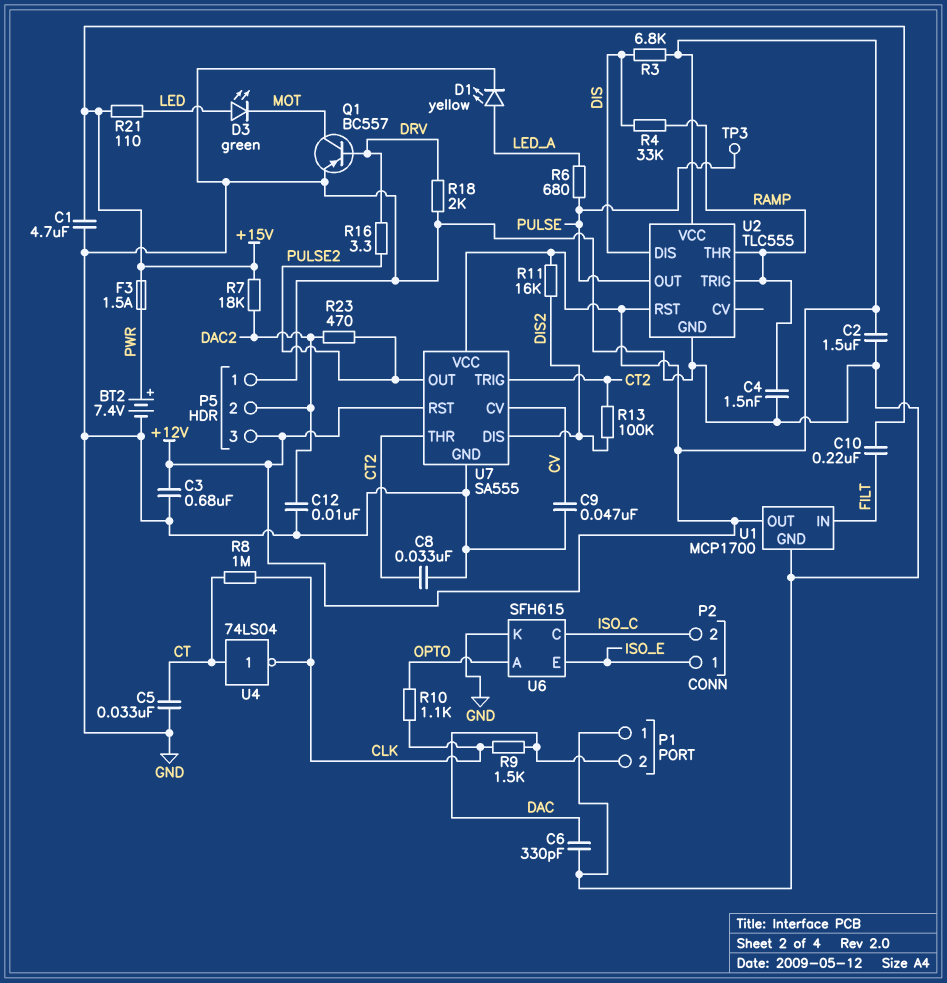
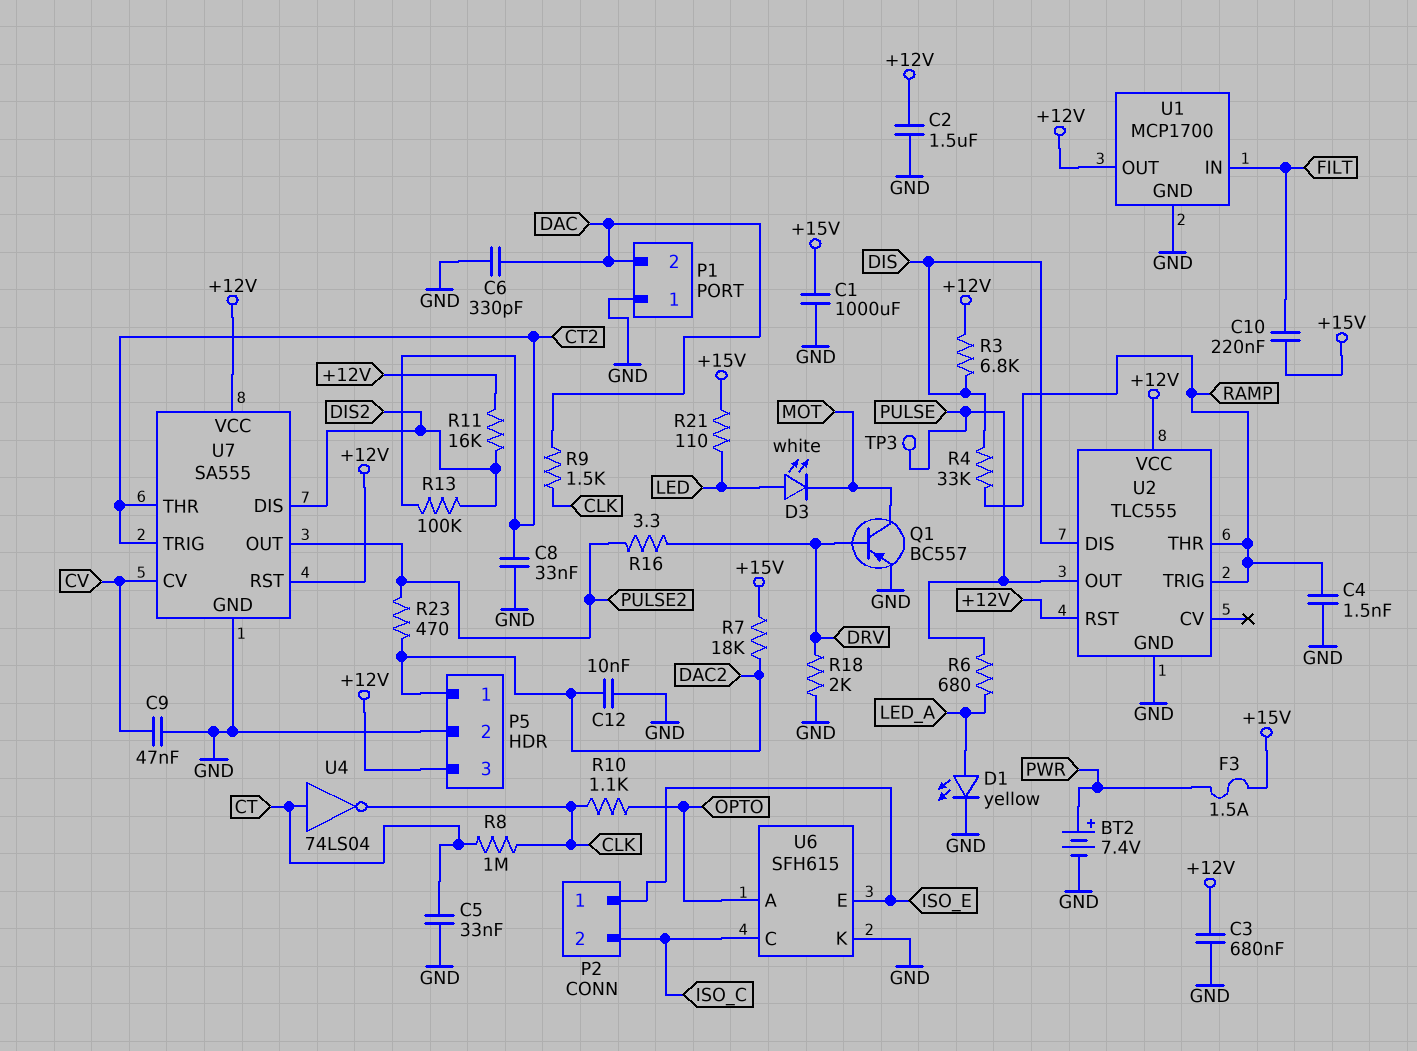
C1: 4.7uF (+15V, GND) -> 1000uF (+15V, GND)
D3: LED green (A LED, K MOT) -> LED white (A LED, K MOT)
P5 pin 1: GND -> DAC2
P5 pin 2: DAC2 -> GND

